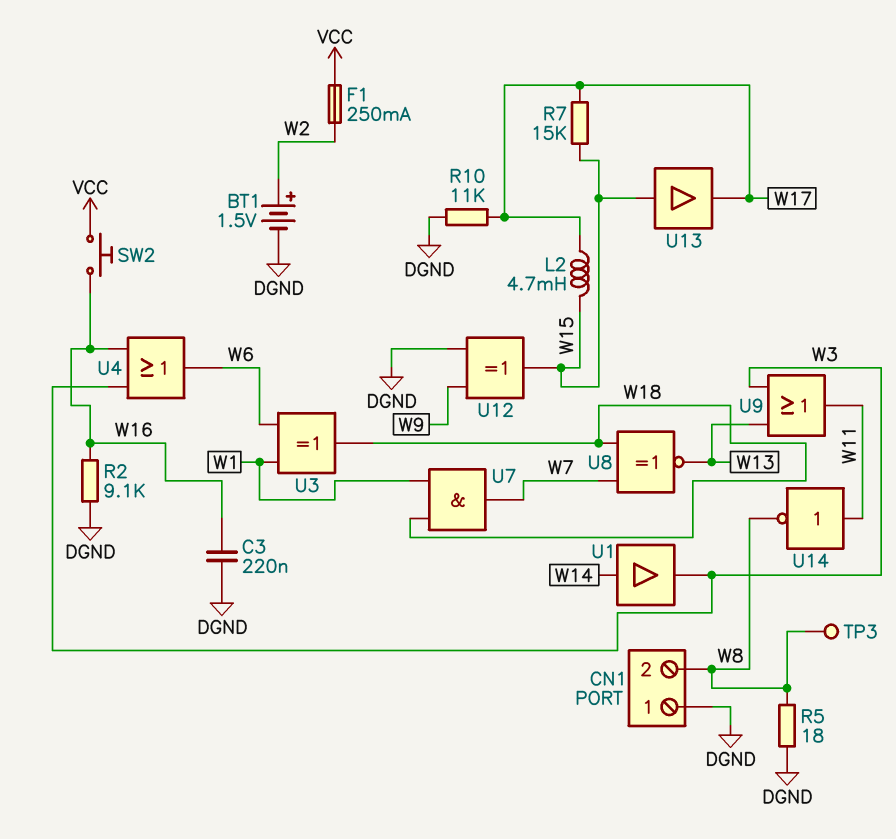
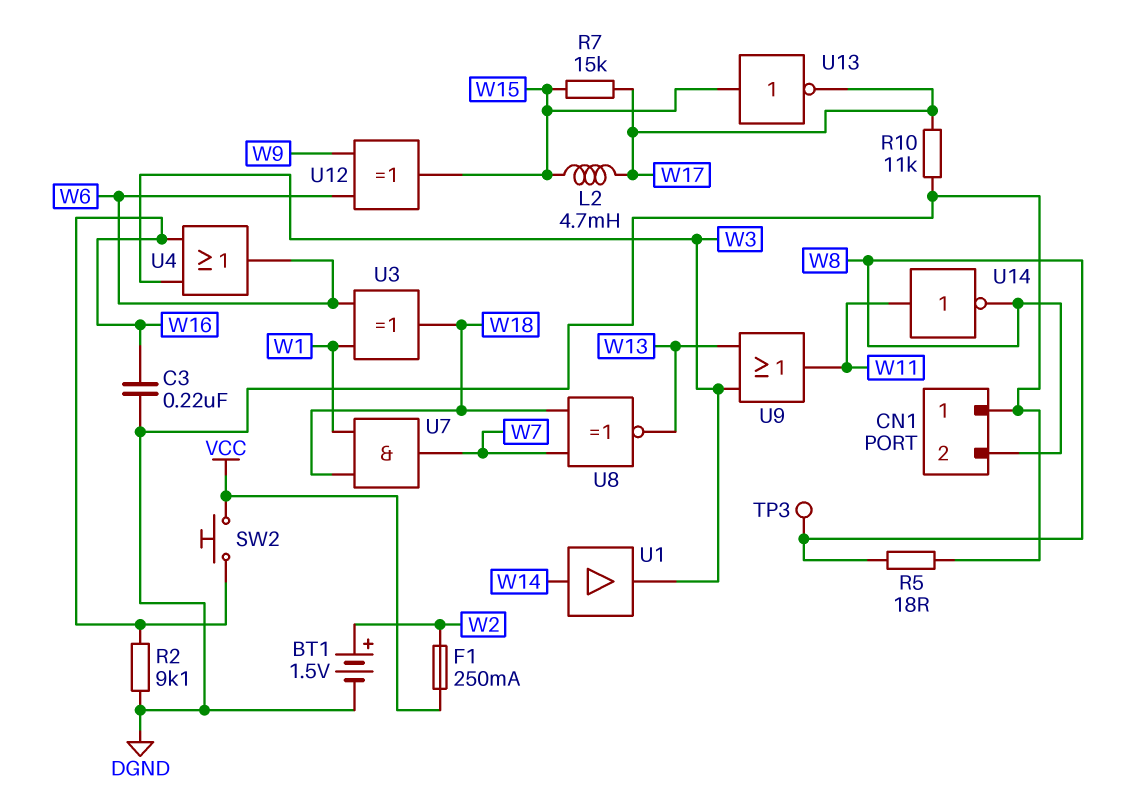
U12: XOR (in DGND, in W9, out W15) -> XOR (in W6, in W9, out W15)
U13: buffer (in W15, out W17) -> NOT (in W15, out W17)

